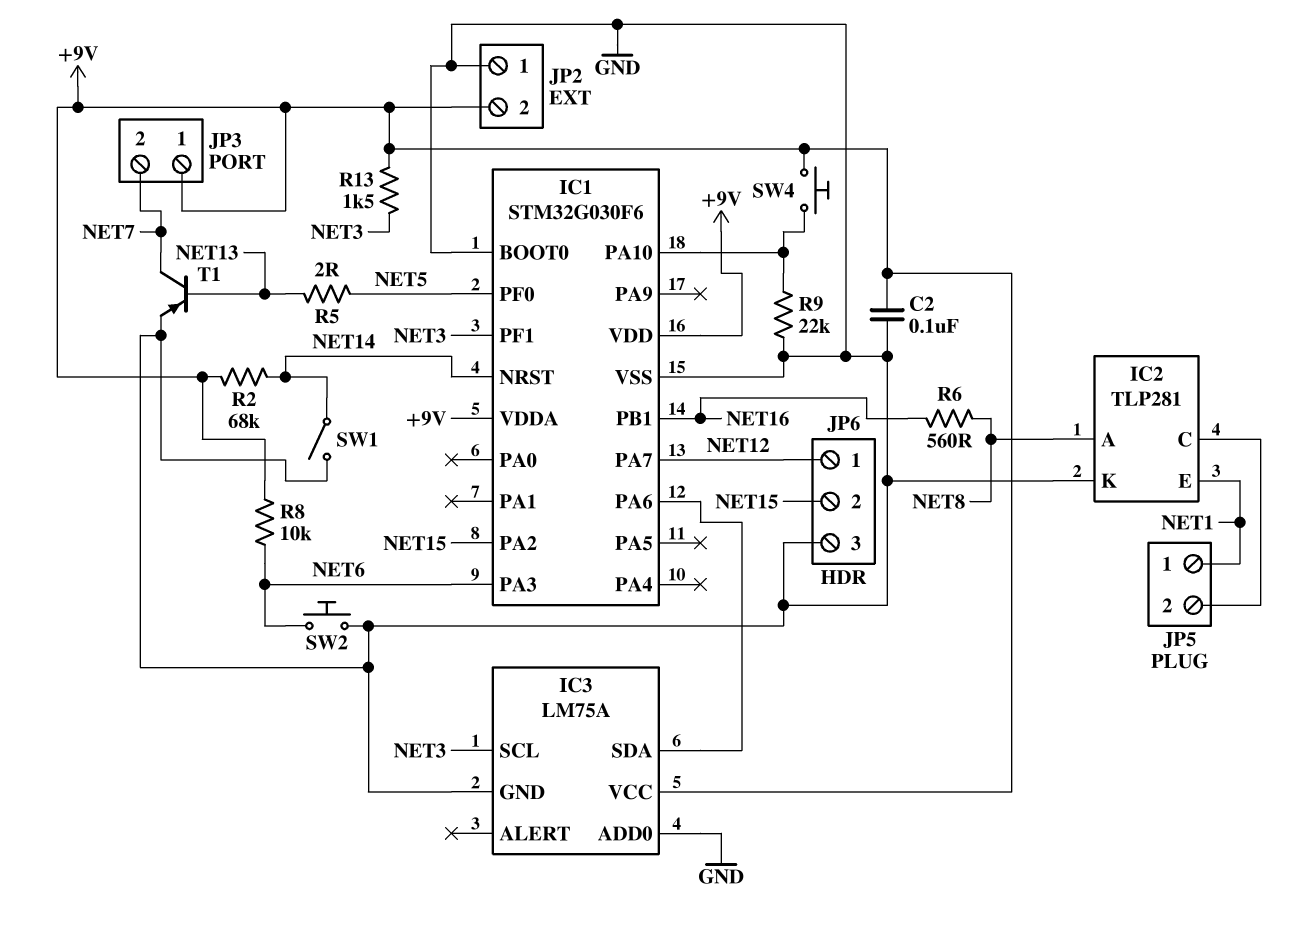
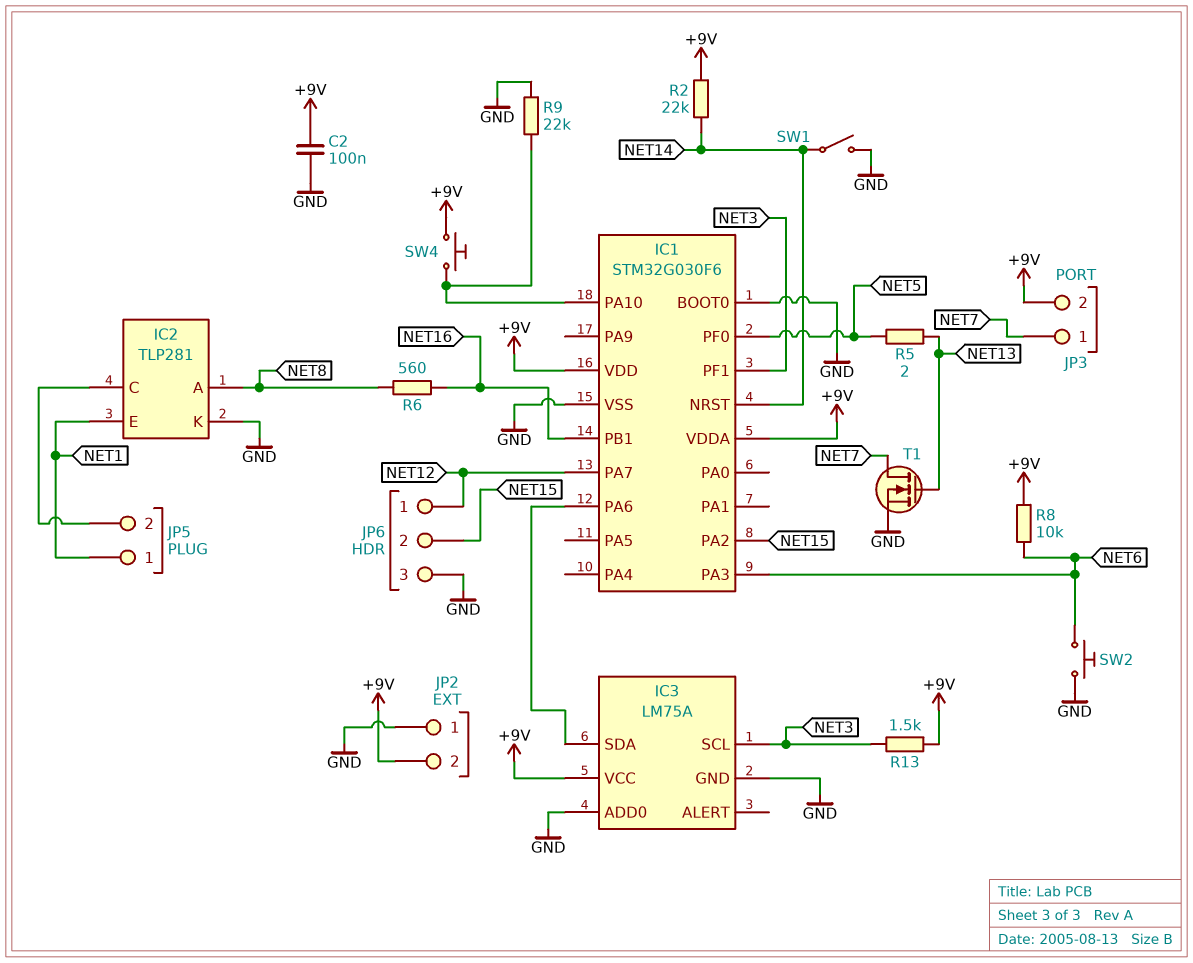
JP3 pin 1: +9V -> NET7
JP3 pin 2: NET7 -> +9V
R2: 68k (+9V, NET14) -> 22k (+9V, NET14)
T1: PNP (B NET13, C NET7, E GND) -> NMOS (G NET13, D NET7, S GND)

